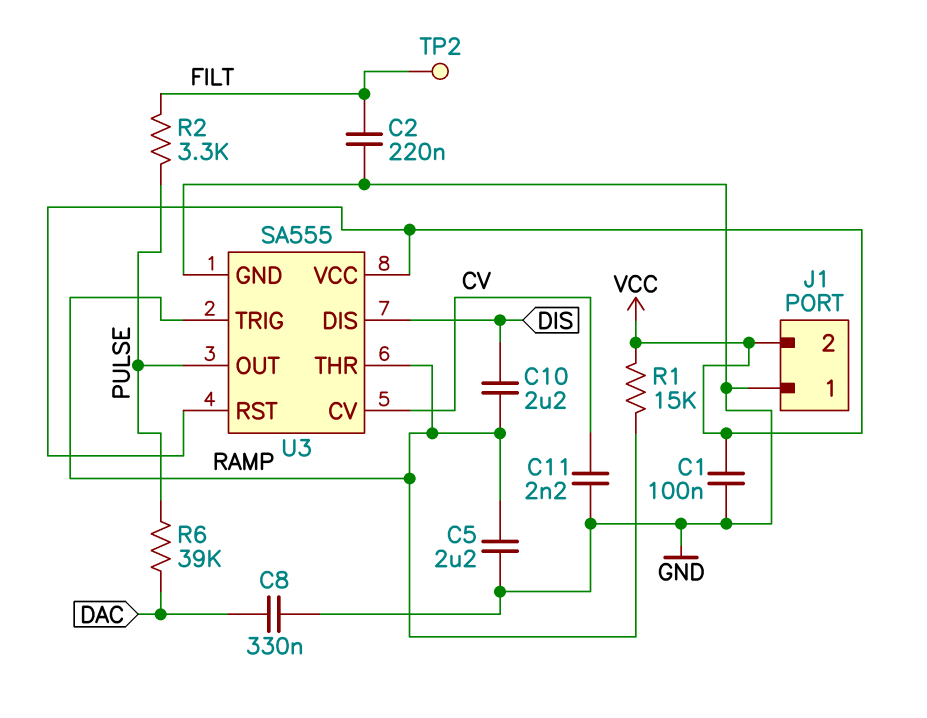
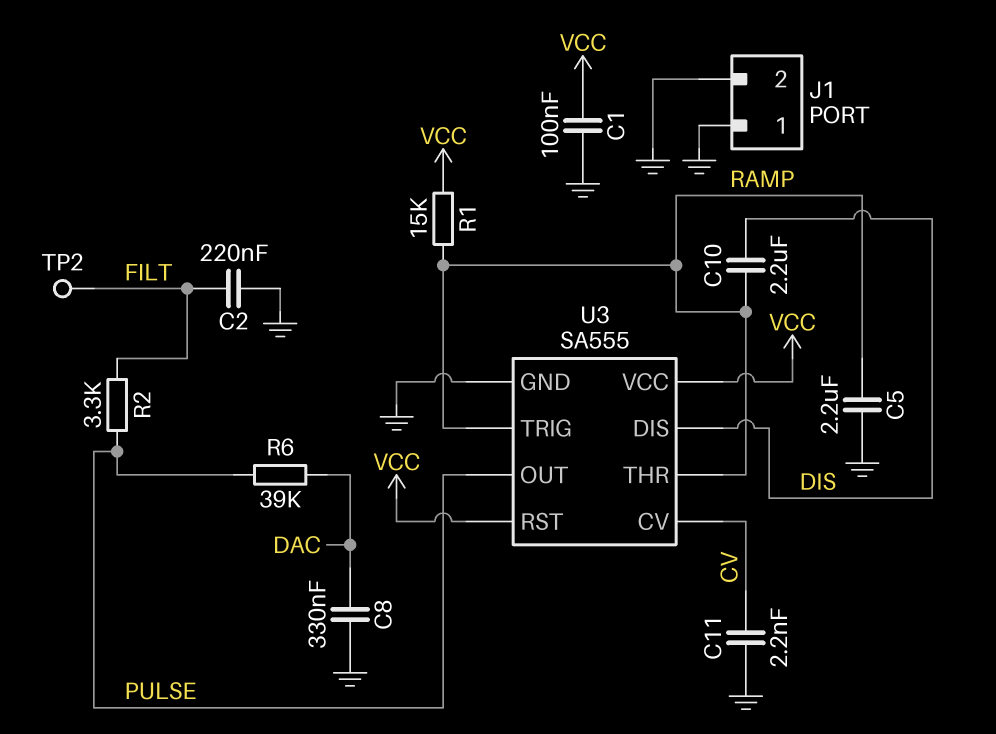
J1 pin 2: VCC -> GND

